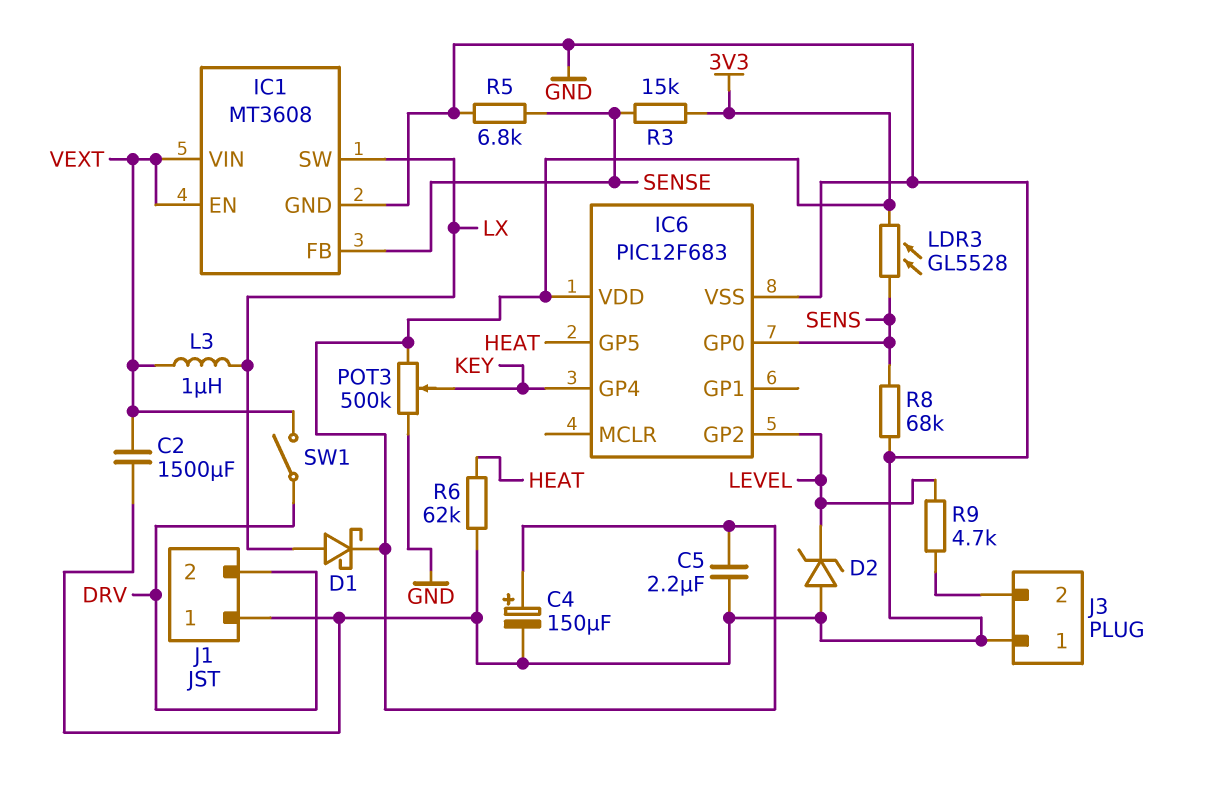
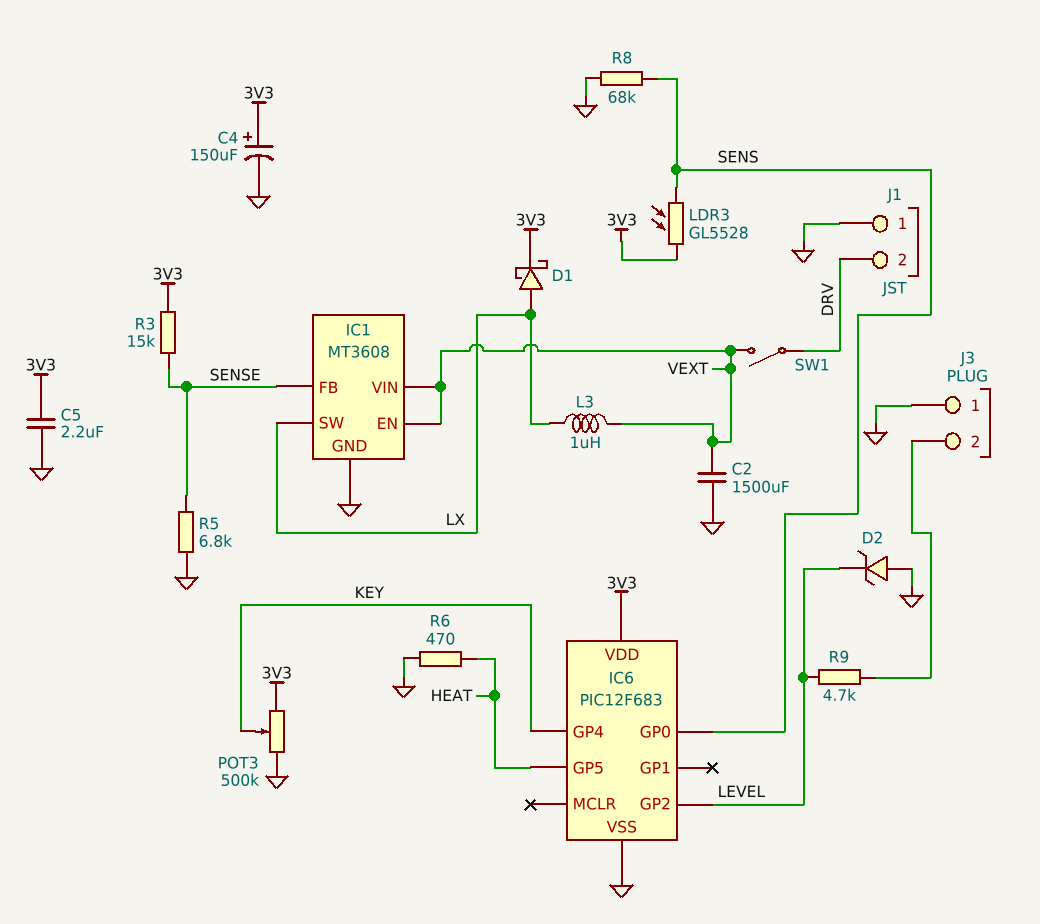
R6: 62k (GND, HEAT) -> 470 (GND, HEAT)

